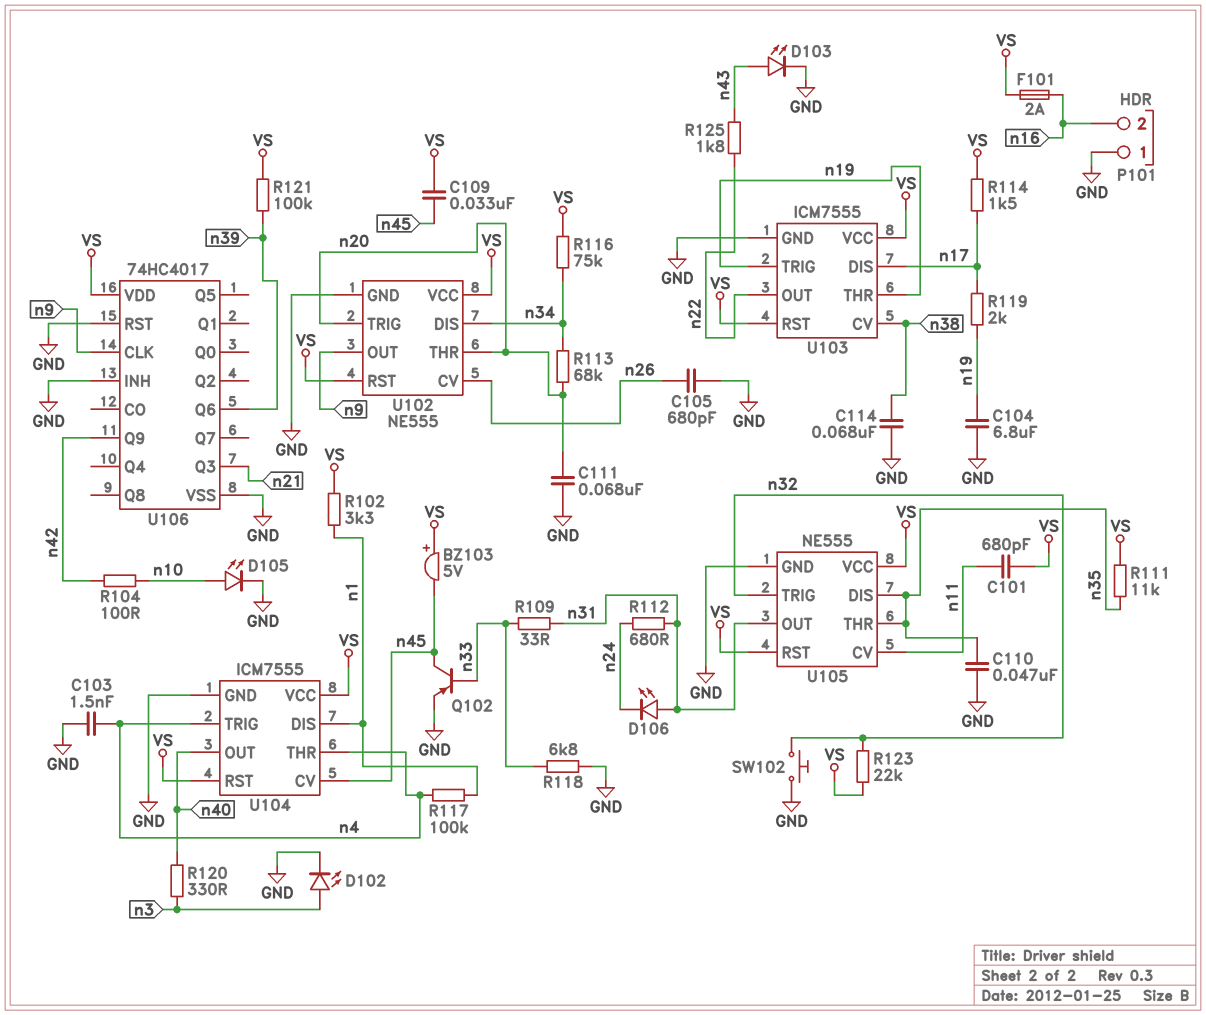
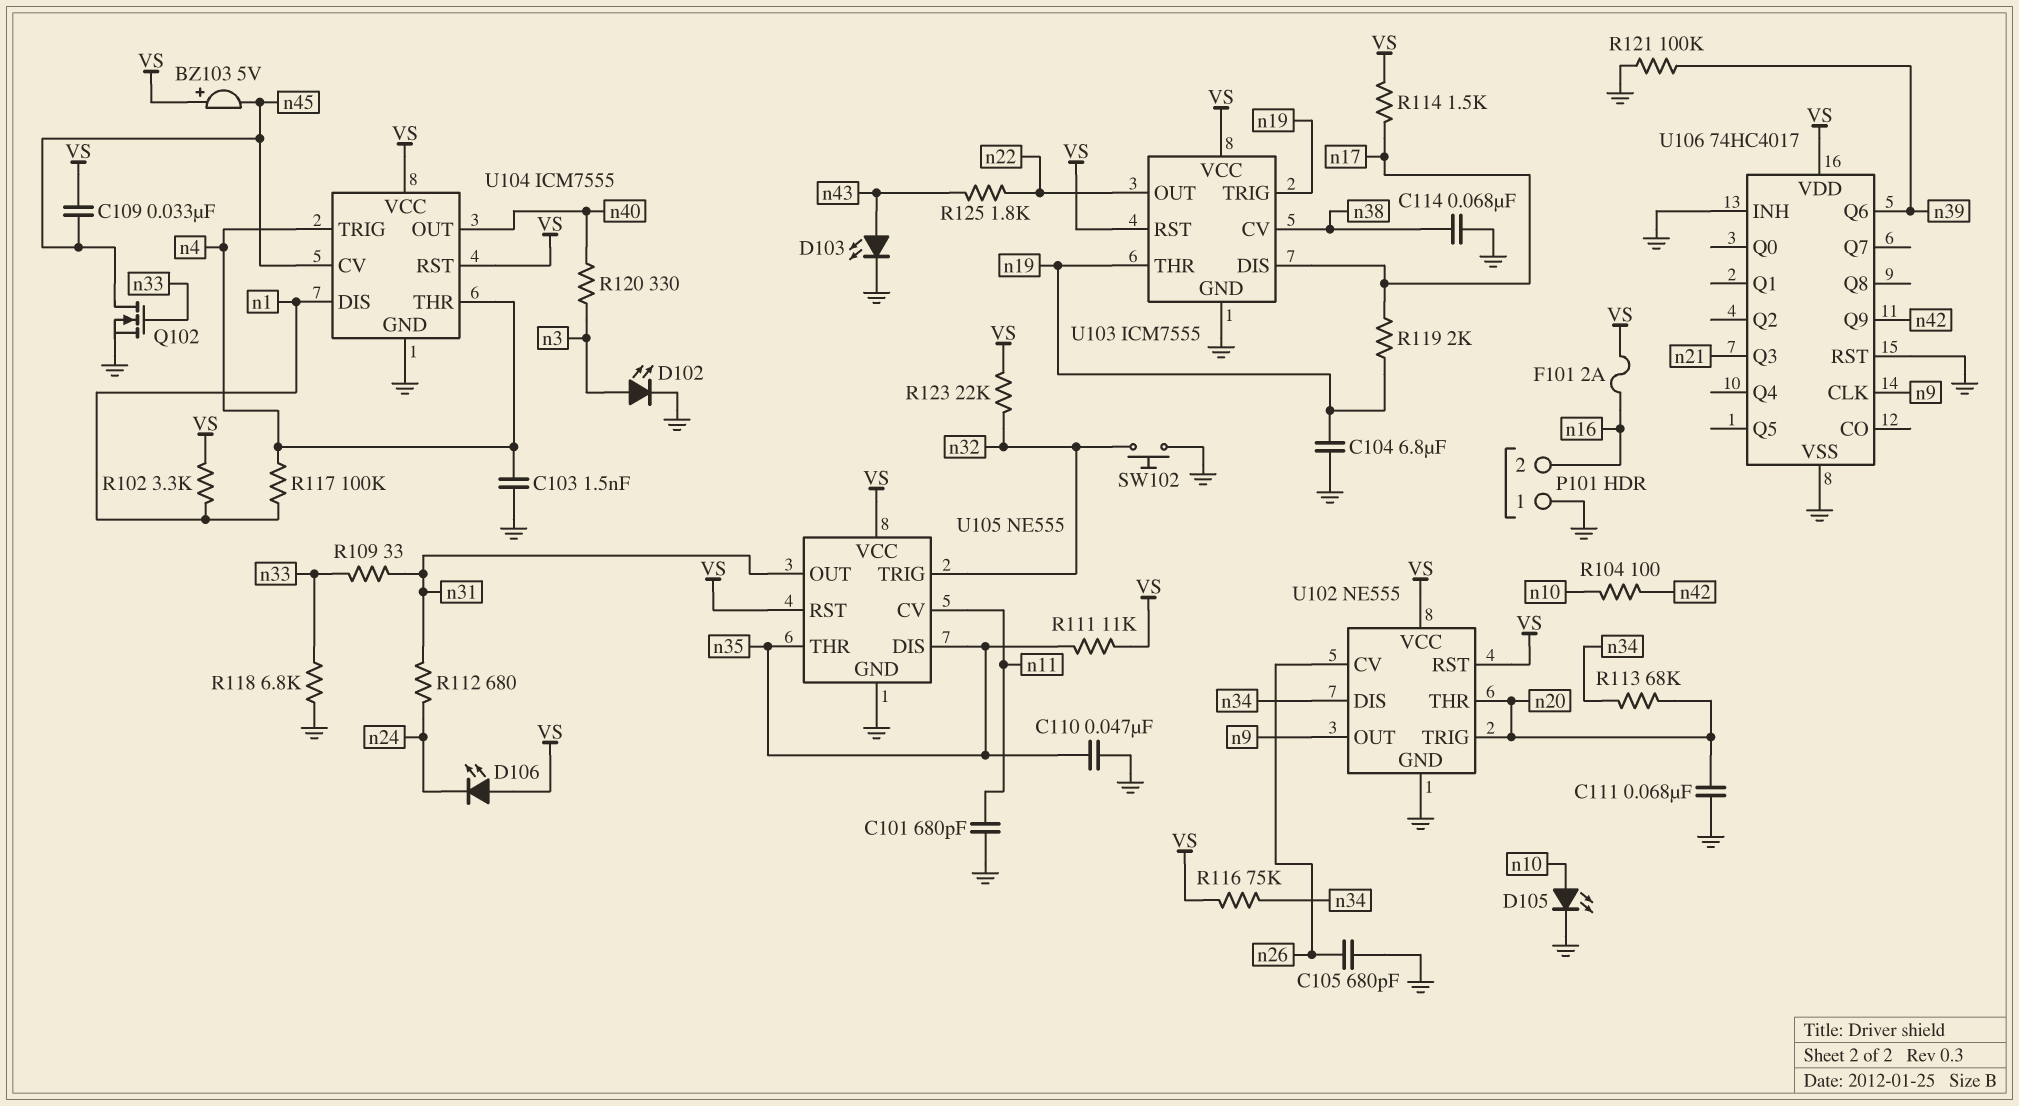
C101: 680pF (VS, n11) -> 680pF (GND, n11)
D106: LED (A n31, K n24) -> LED (A VS, K n24)
Q102: PNP (B n33, C n45, E GND) -> NMOS (G n33, D n45, S GND)
R121: 100k (VS, n39) -> 100k (GND, n39)

